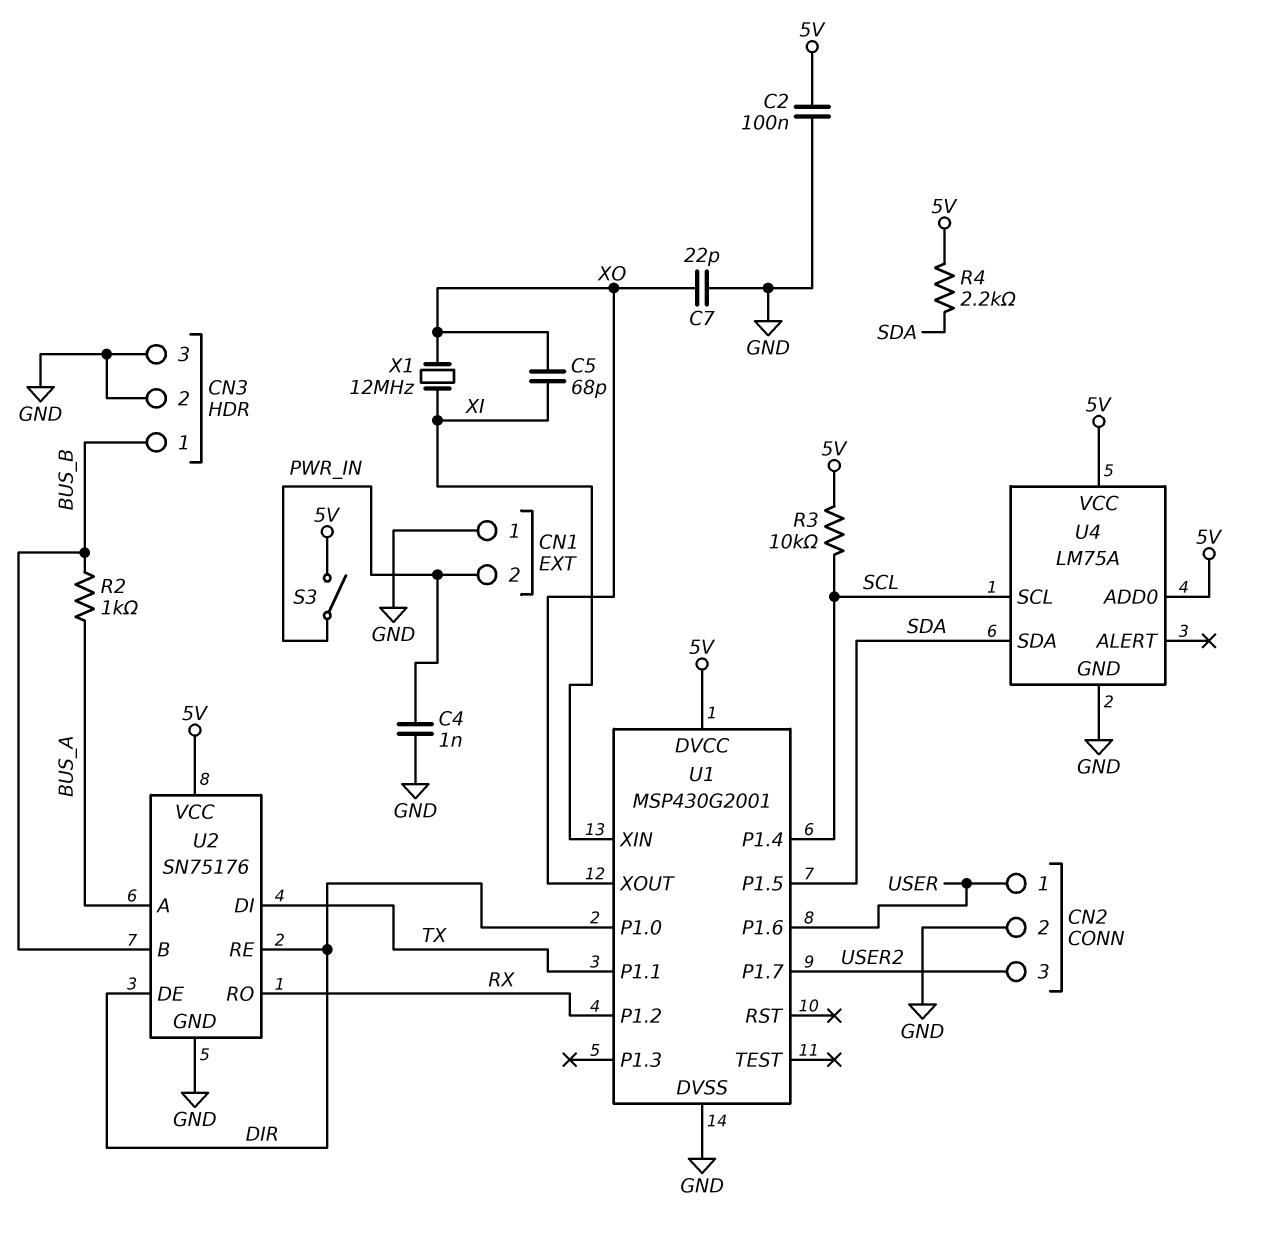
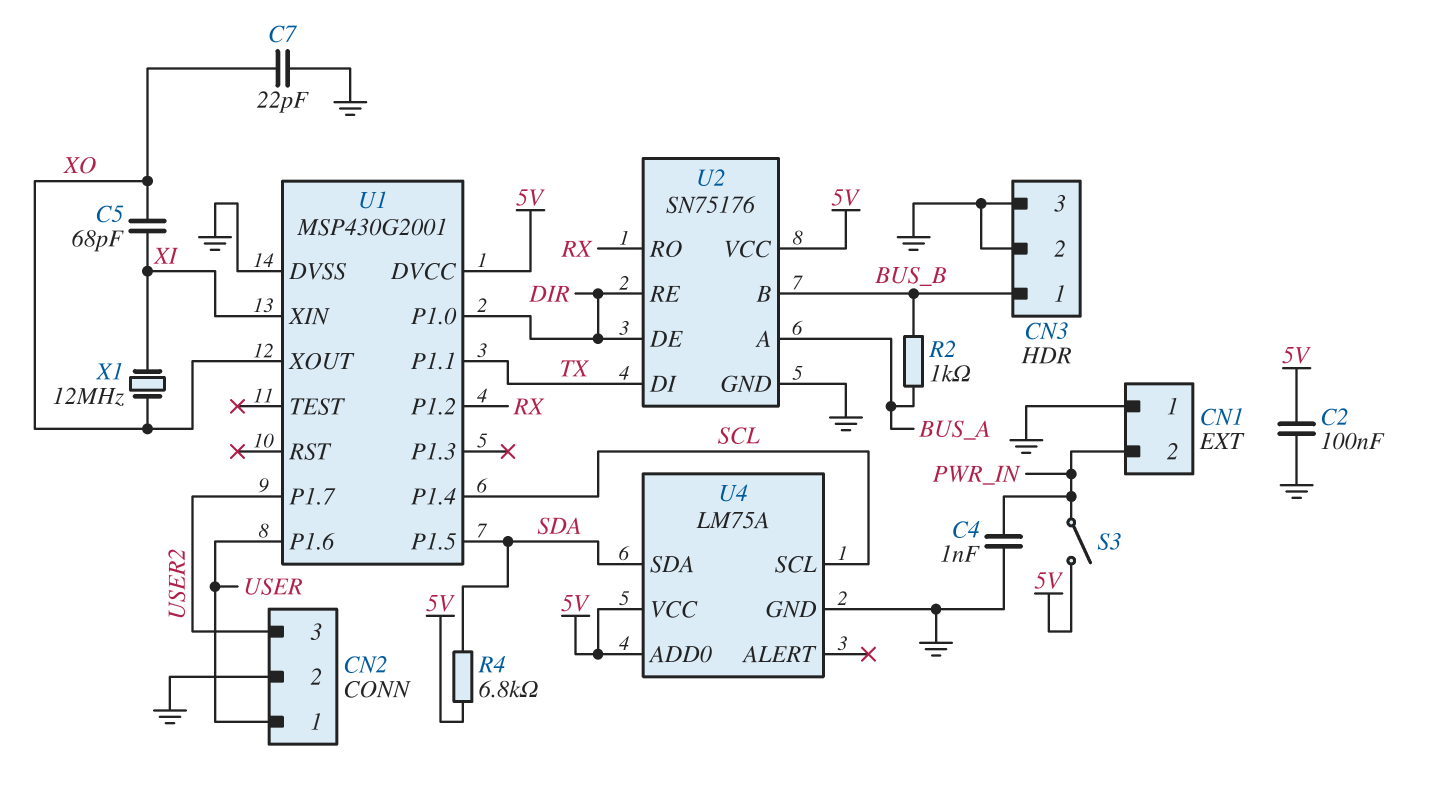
R3: 10k (5V, SCL) -> none
R4: 2.2k (5V, SDA) -> 6.8k (5V, SDA)

